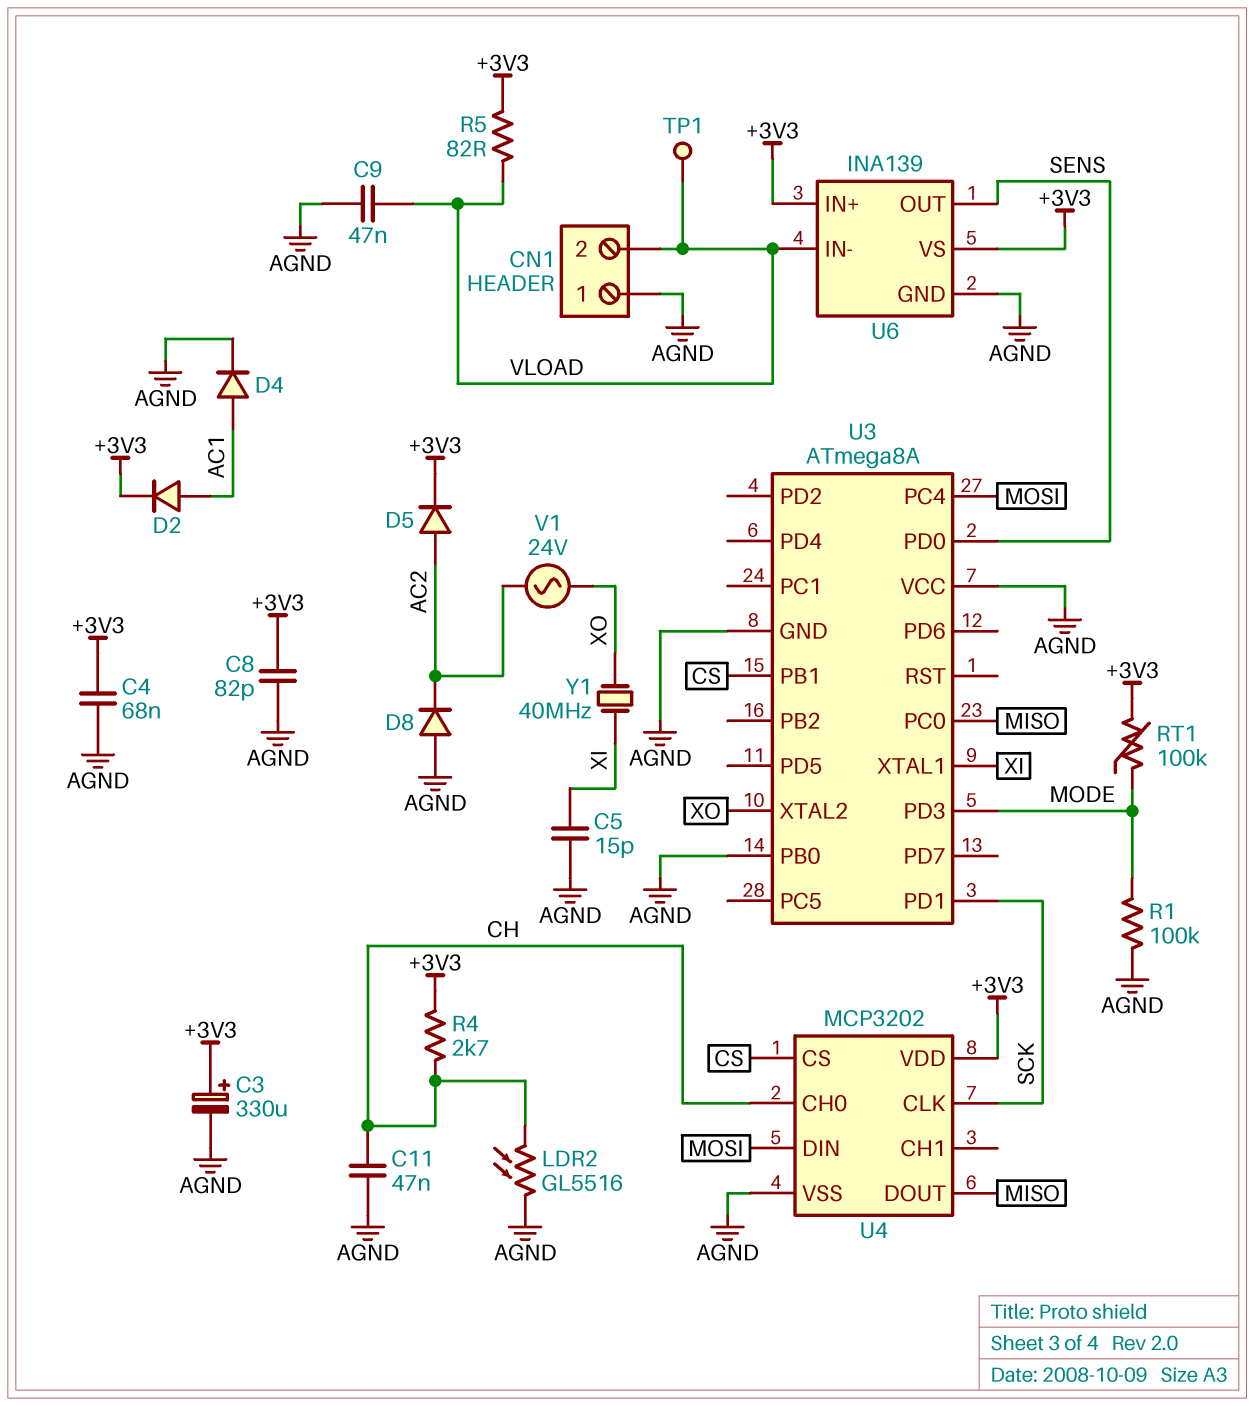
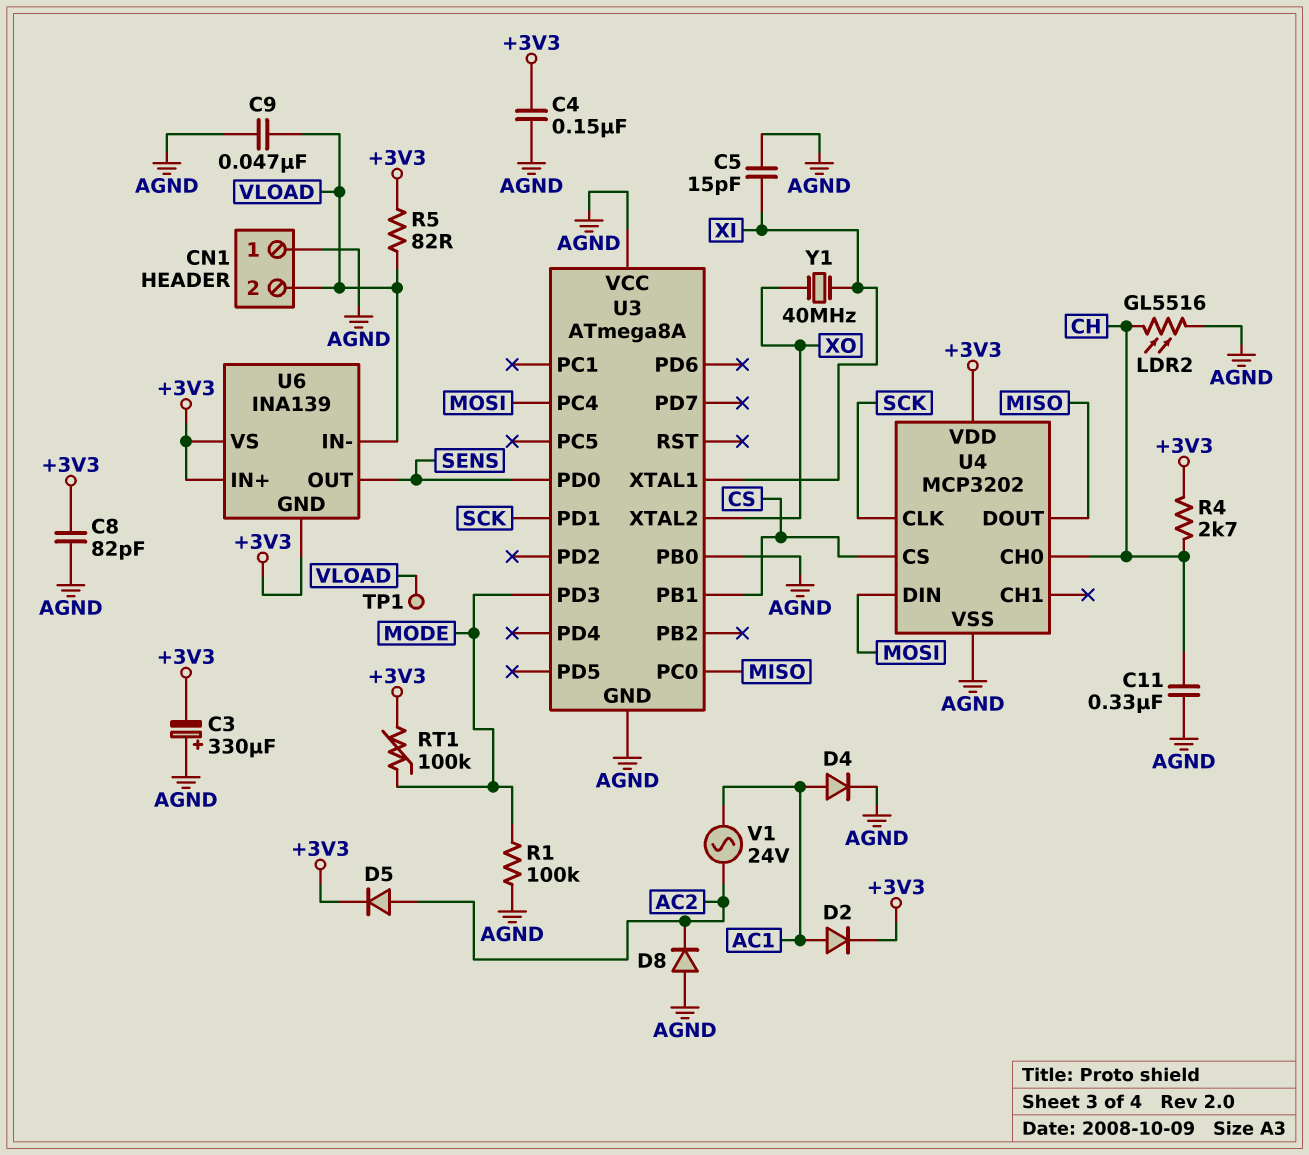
C3: 330uF (plus +3V3, minus AGND) -> 330uF (plus AGND, minus +3V3)
C4: 68nF (+3V3, AGND) -> 150nF (+3V3, AGND)
C11: 47nF (AGND, CH) -> 330nF (AGND, CH)
U6 pin GND: AGND -> +3V3
V1: AC 24V (AC2, XO) -> AC 24V (AC1, AC2)

